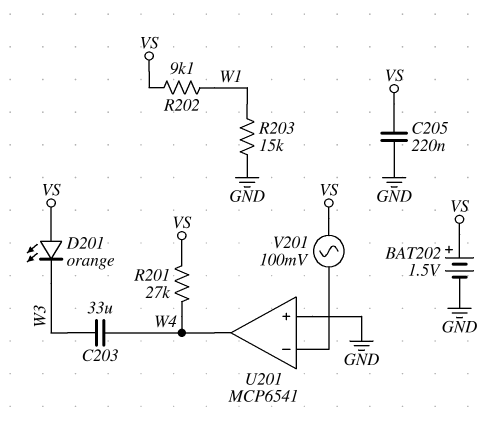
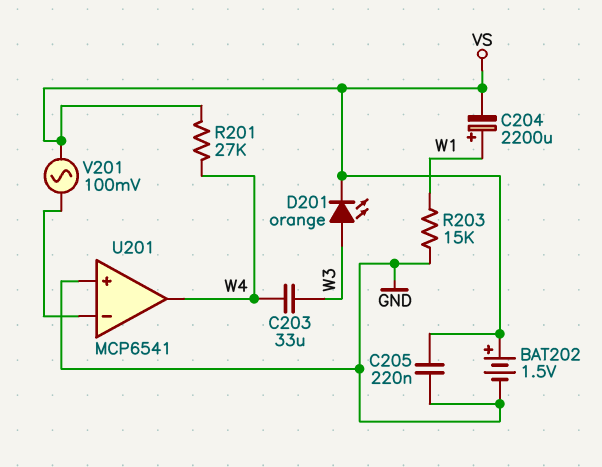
C204: none -> 2200uF (plus W1, minus VS)
D201: LED orange (A VS, K W3) -> LED orange (A W3, K VS)
R202: 9.1k (VS, W1) -> none

